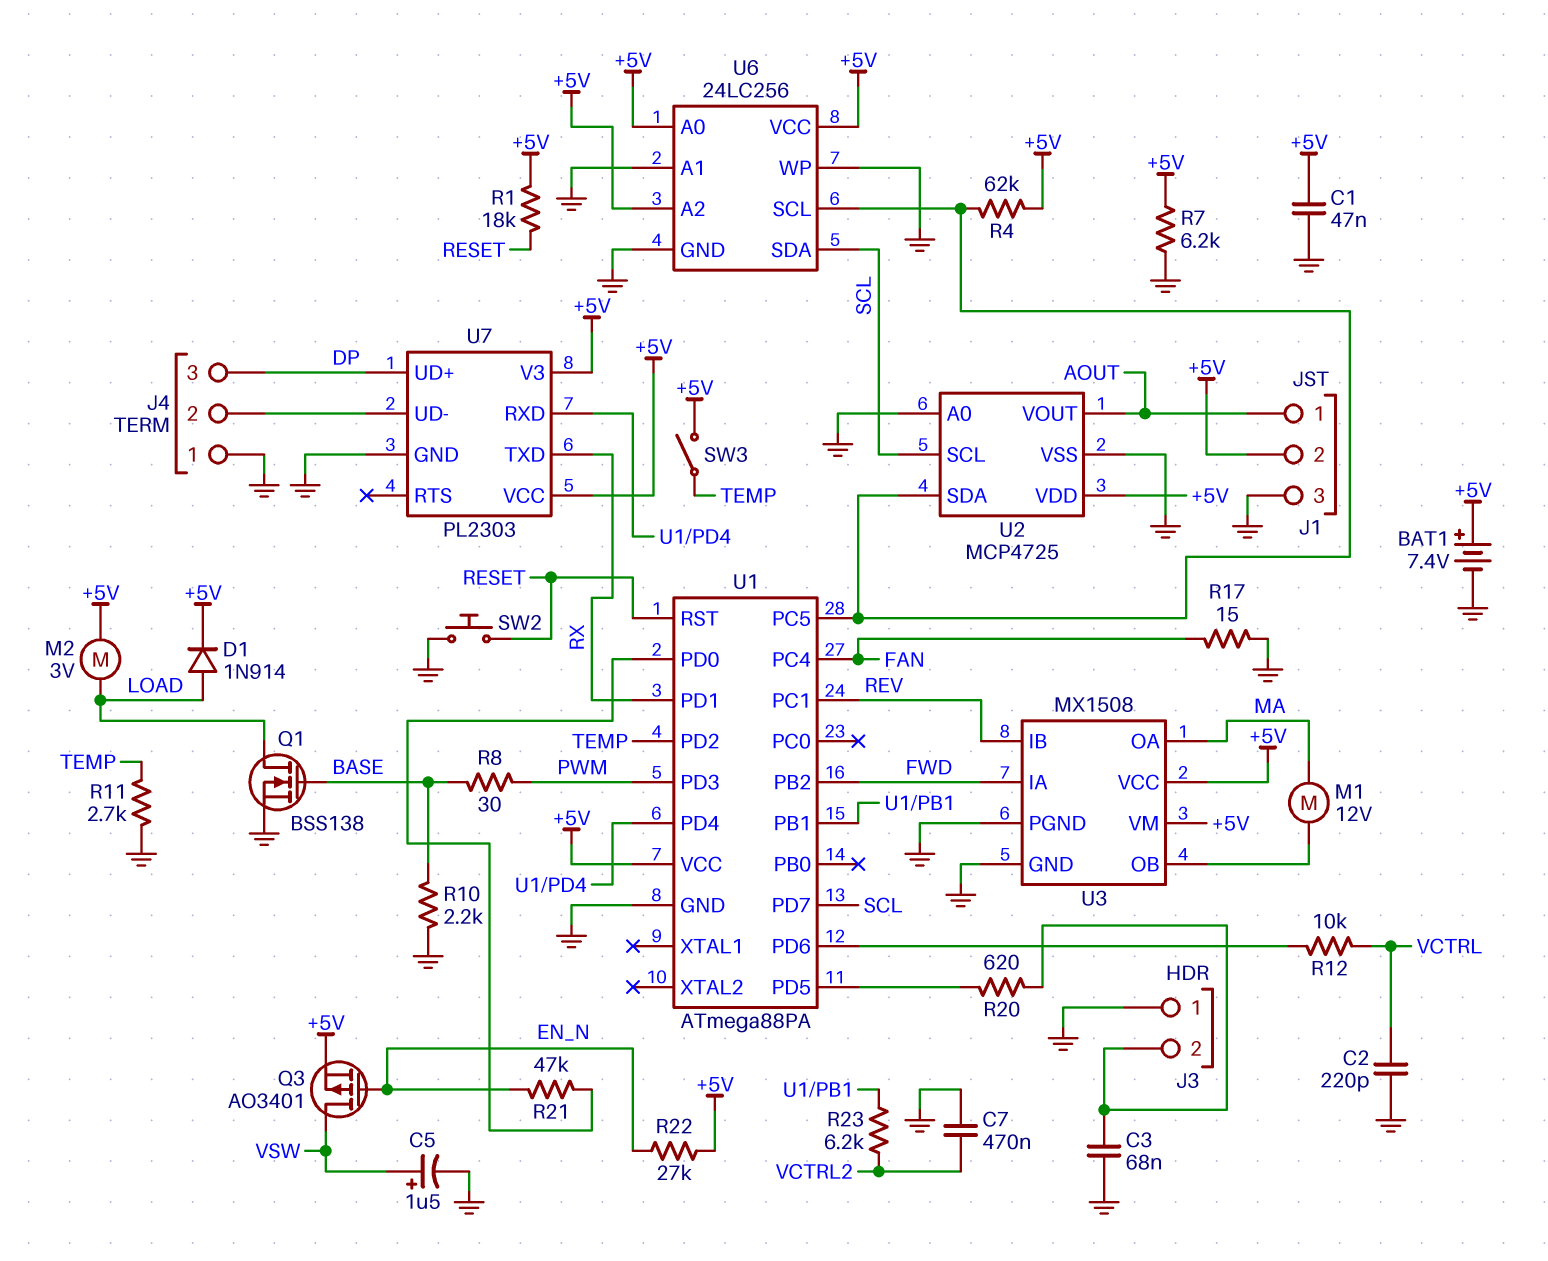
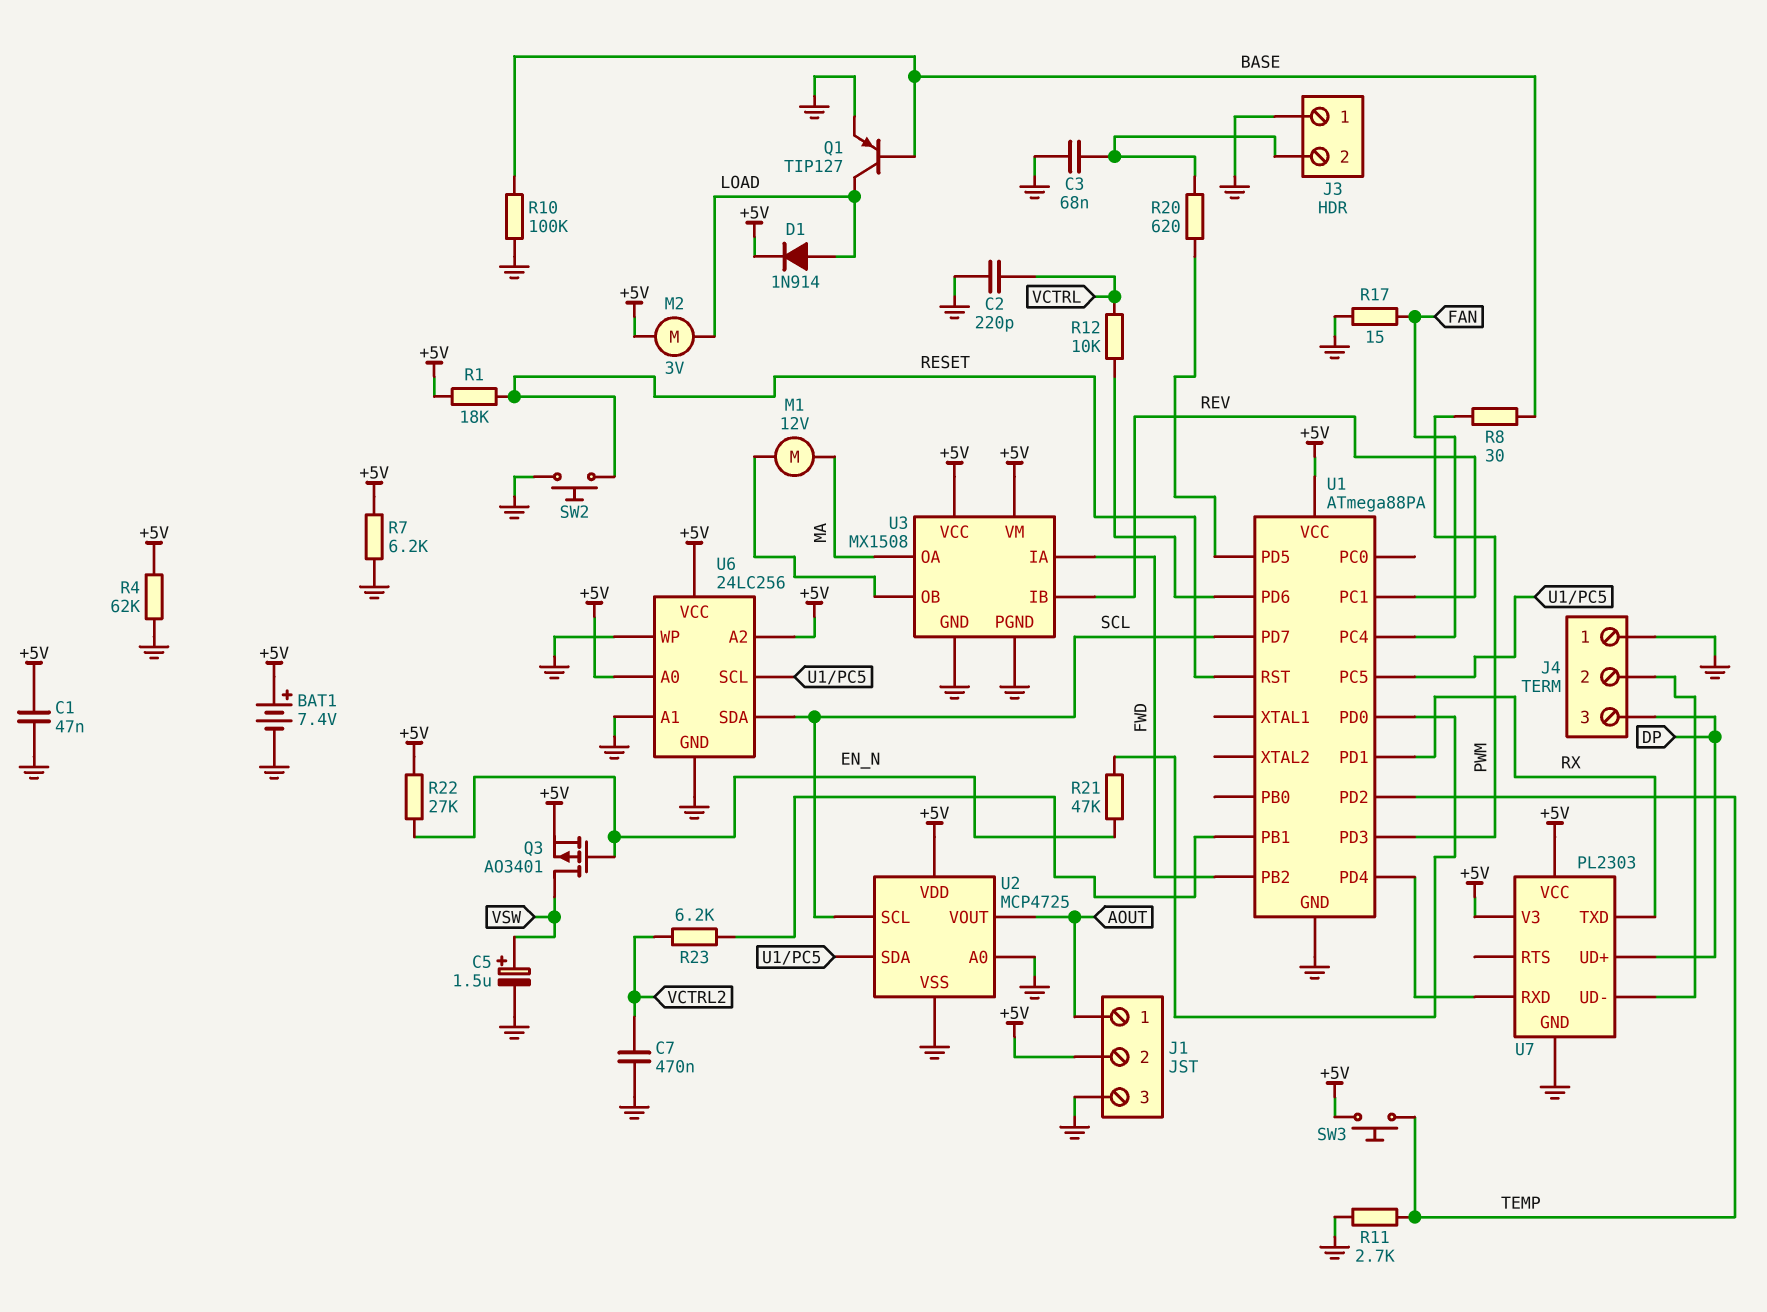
Q1: NMOS BSS138 (G BASE, D LOAD, S GND) -> PNP TIP127 (B BASE, C LOAD, E GND)
R4: 62k (+5V, U1/PC5) -> 62k (+5V, GND)
R10: 2.2k (BASE, GND) -> 100k (BASE, GND)
SW3: switch (+5V, TEMP) -> button (+5V, TEMP)

